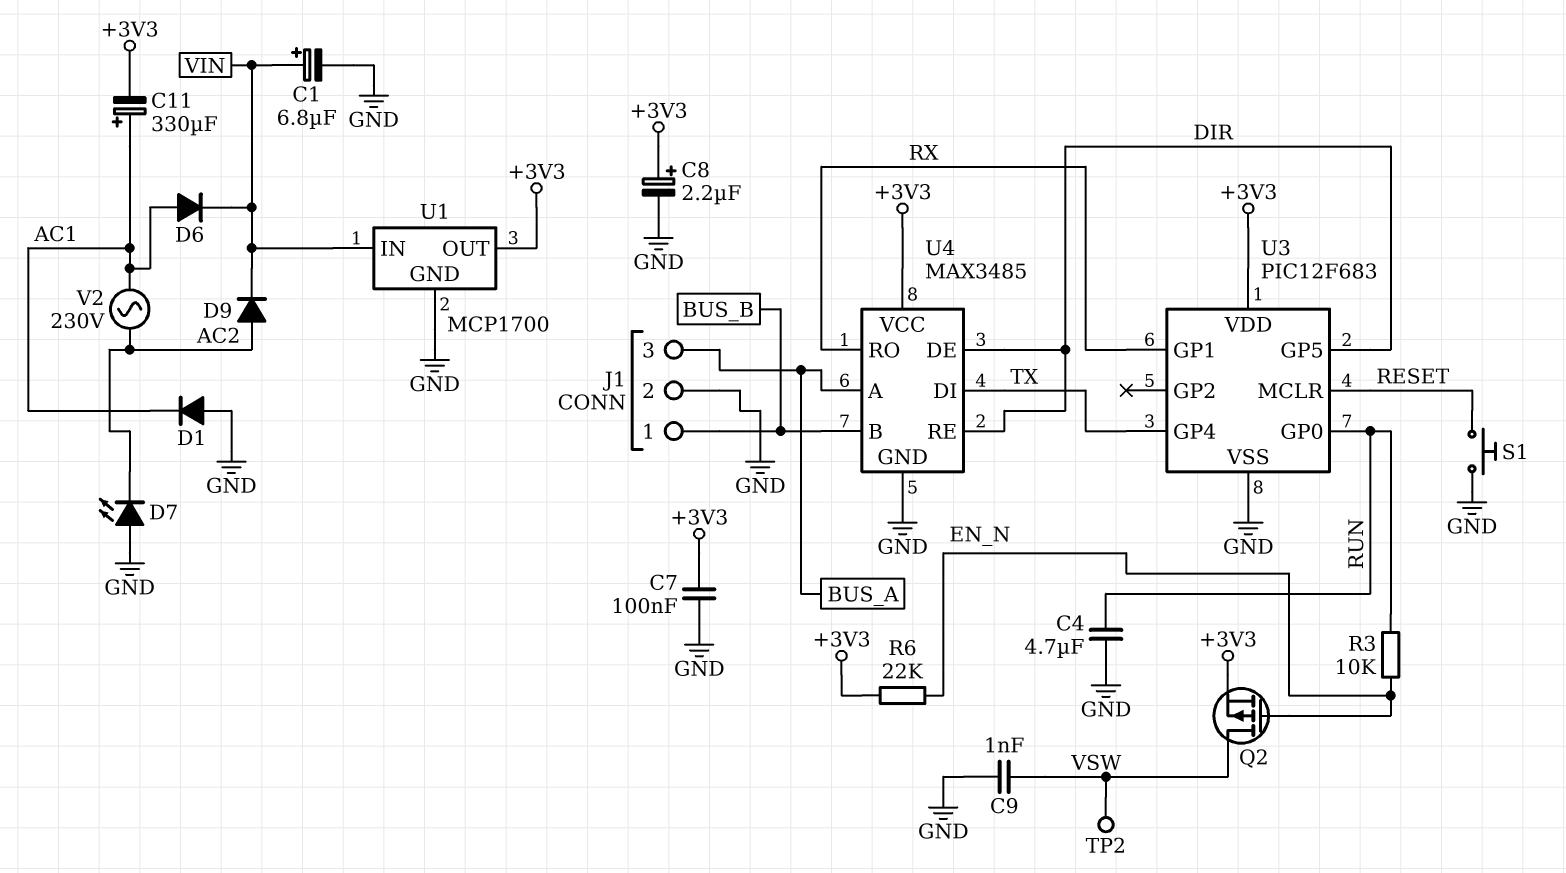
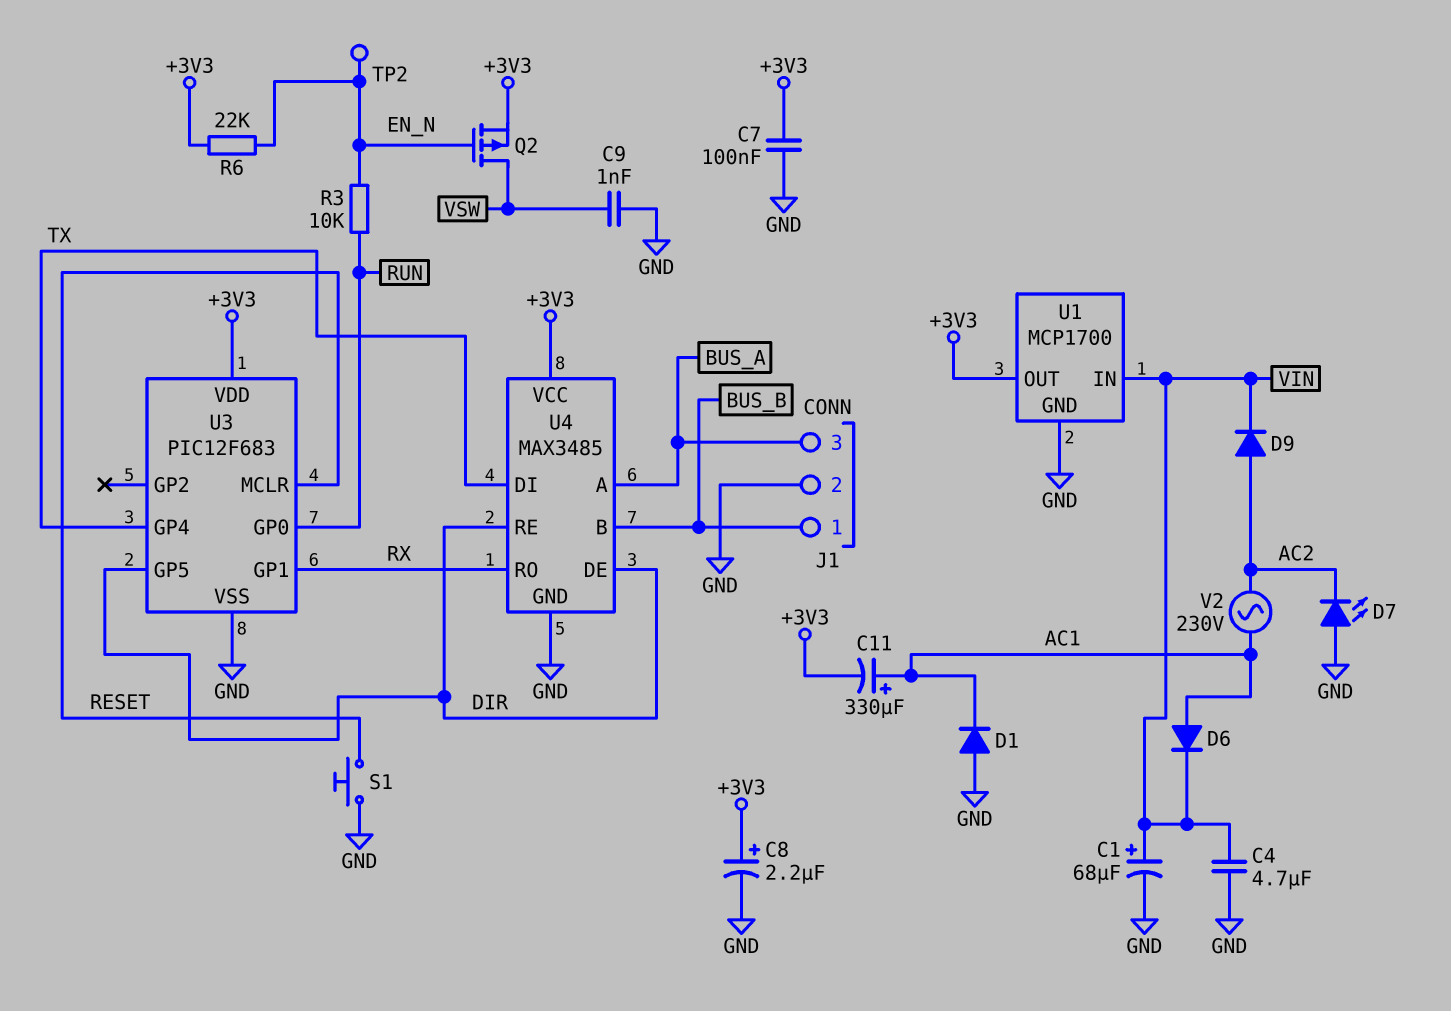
C1: 6.8uF (plus VIN, minus GND) -> 68uF (plus VIN, minus GND)
C4: 4.7uF (GND, RUN) -> 4.7uF (GND, VIN)
TP2: test point (VSW) -> test point (EN_N)

